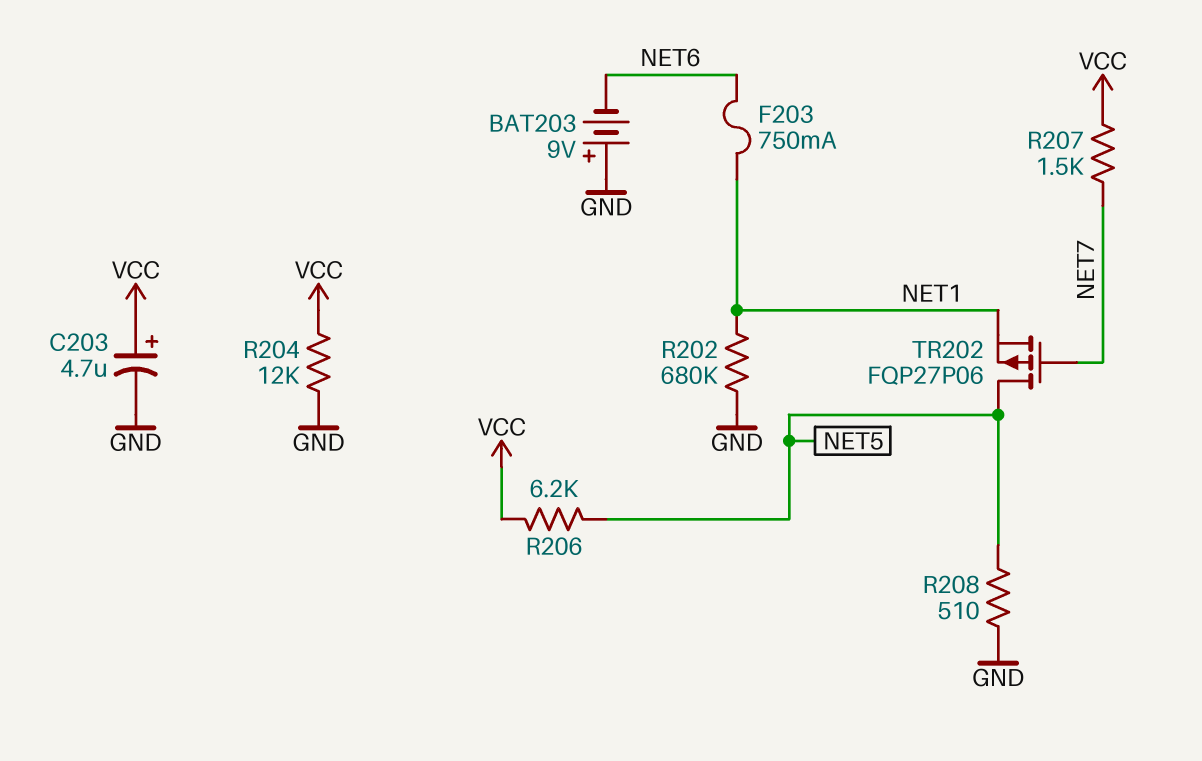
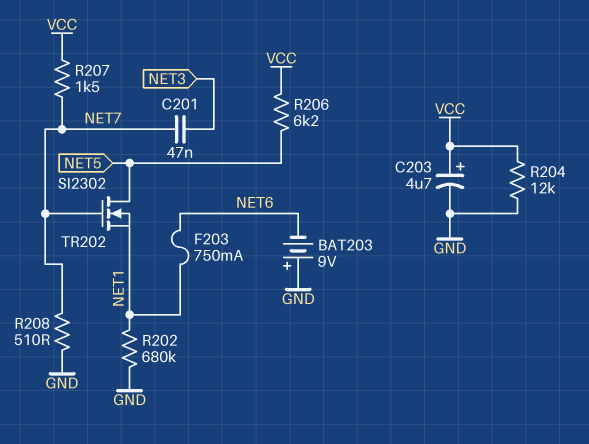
C201: none -> 47nF (NET3, NET7)
R208: 510 (GND, NET5) -> 510 (GND, NET7)
TR202: PMOS FQP27P06 (G NET7, D NET5, S NET1) -> NMOS SI2302 (G NET7, D NET5, S NET1)

